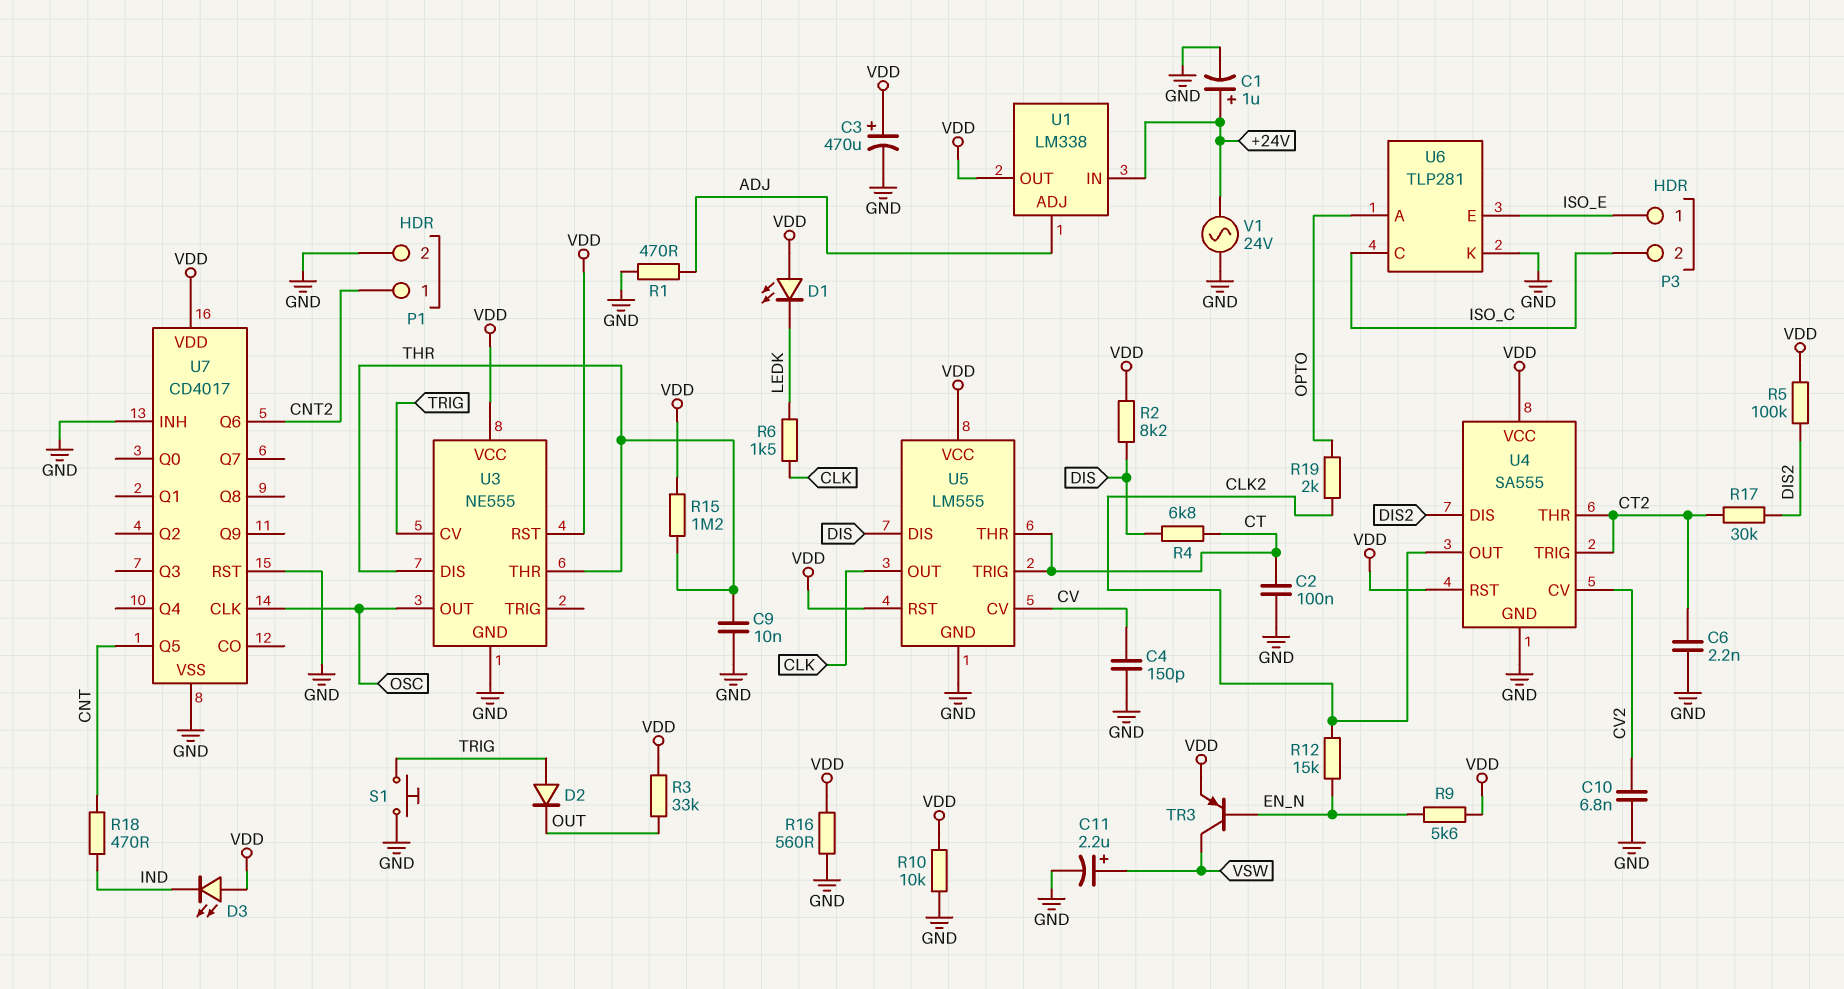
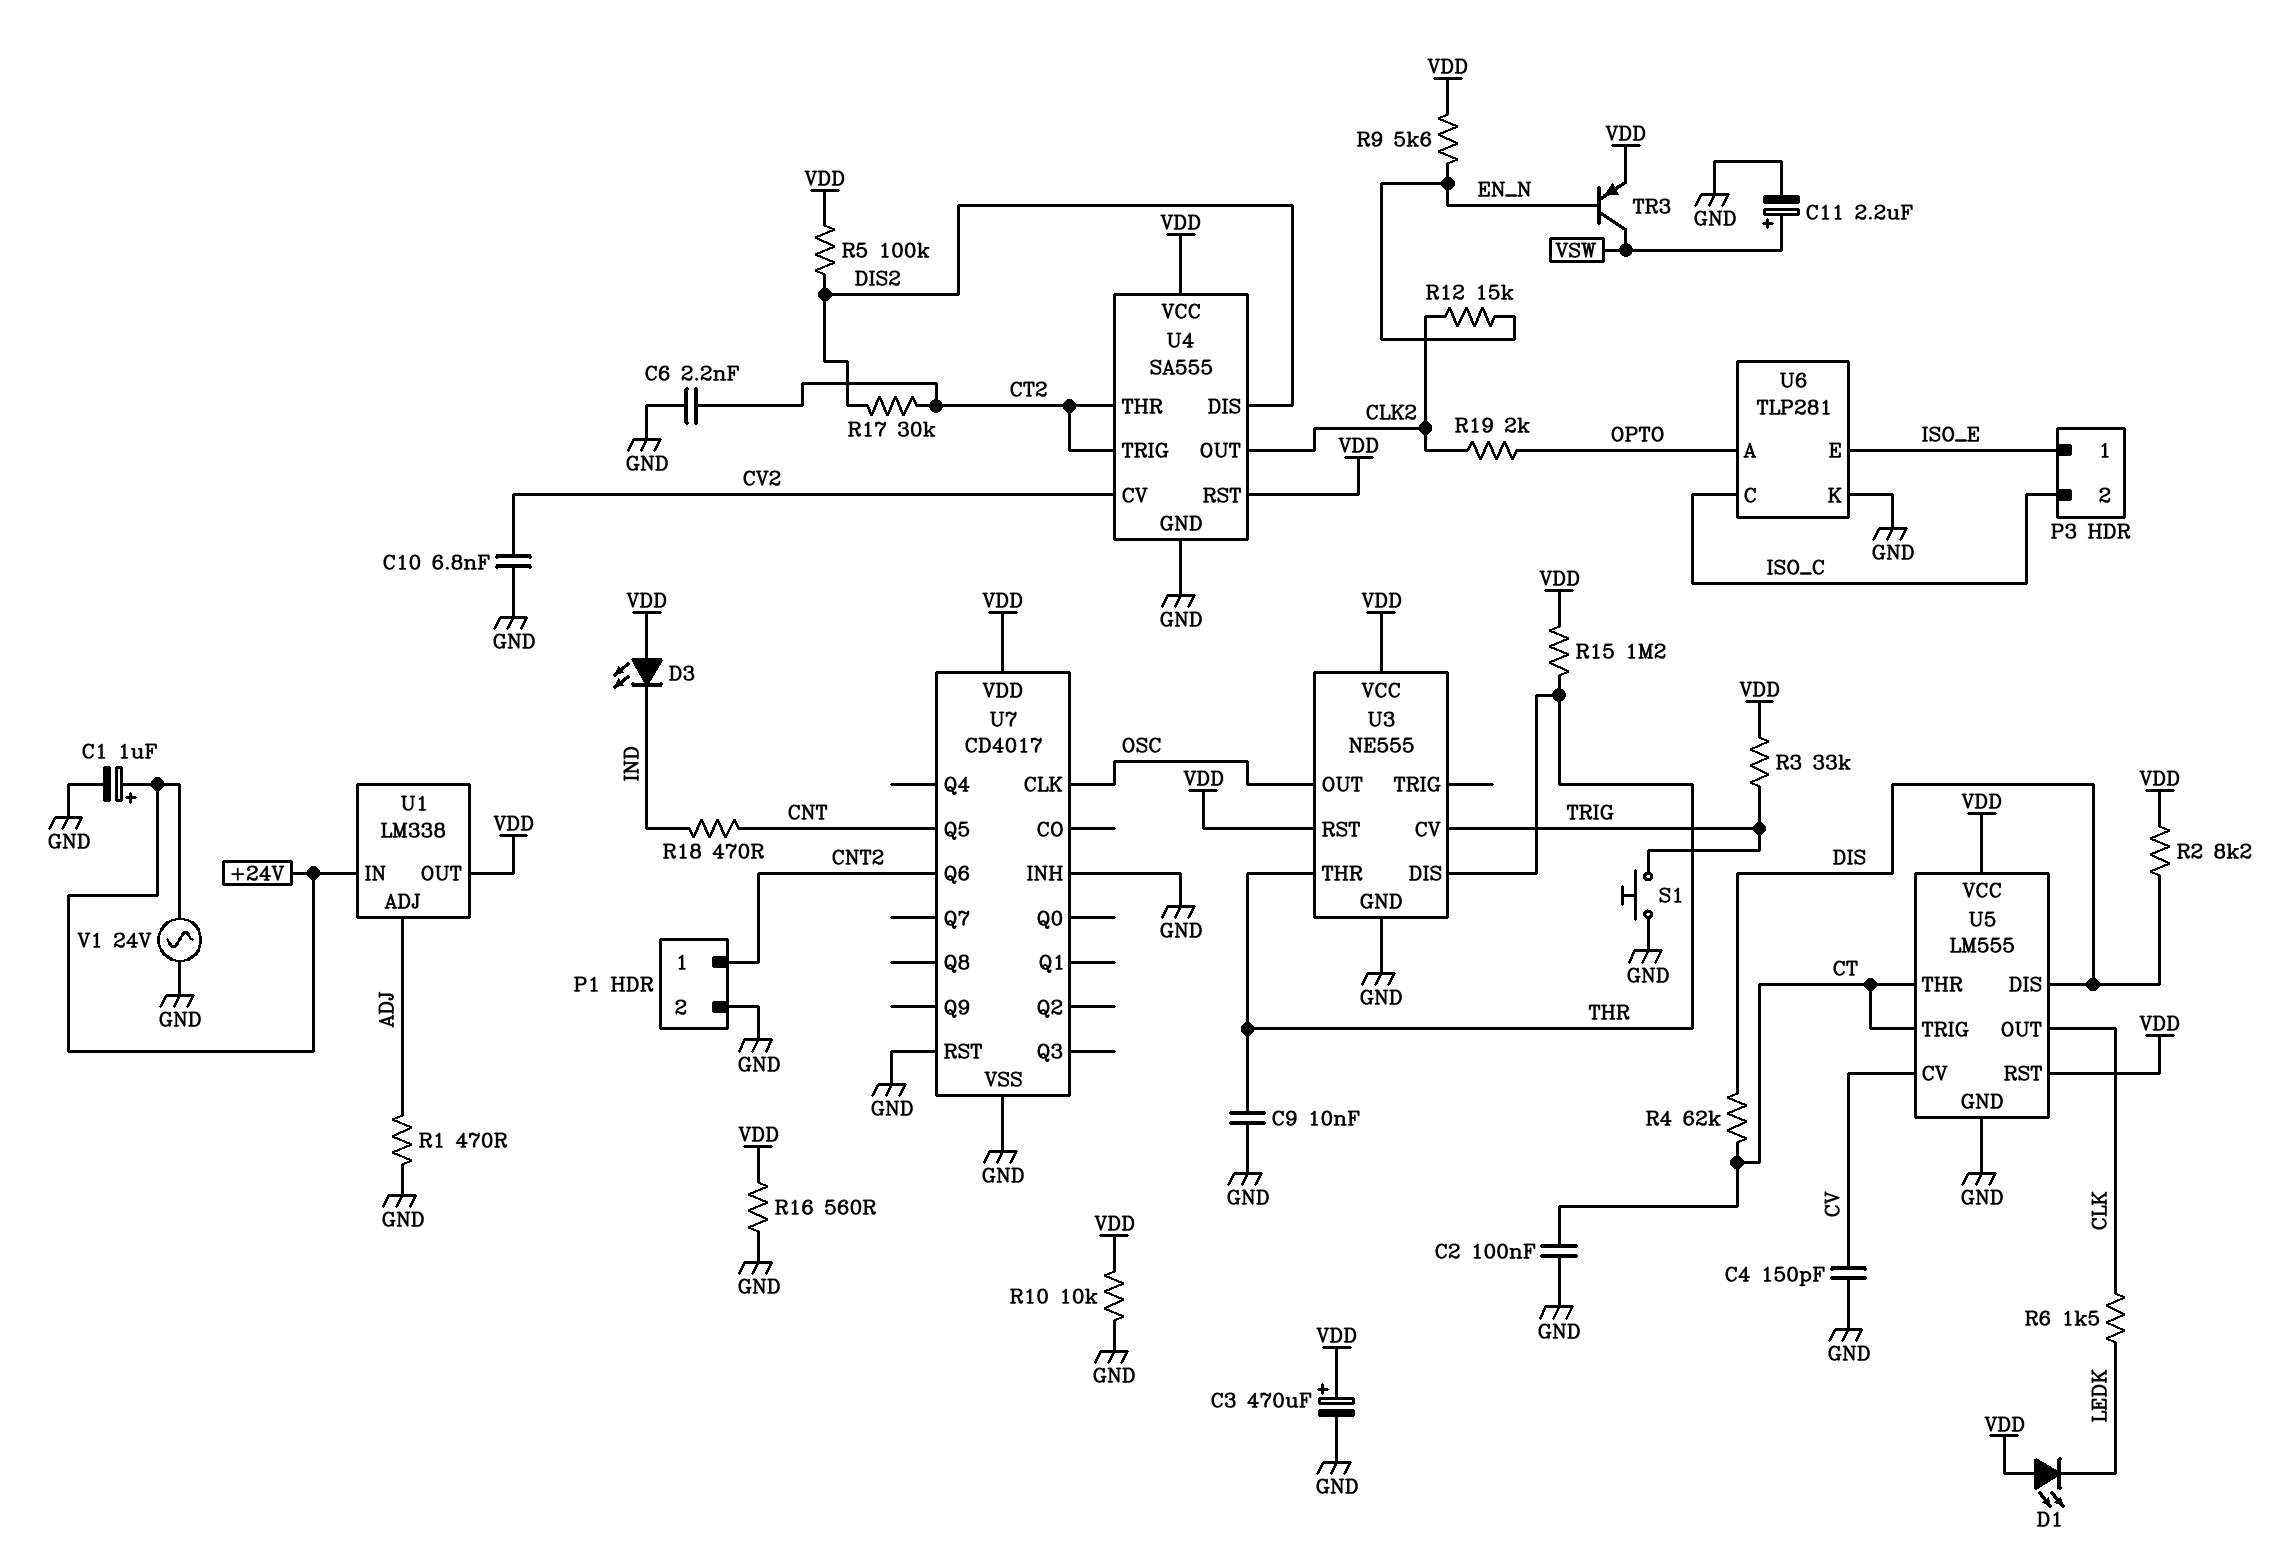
D2: diode (A TRIG, K OUT) -> none
R3: 33k (OUT, VDD) -> 33k (TRIG, VDD)
R4: 6.8k (CT, DIS) -> 62k (CT, DIS)

